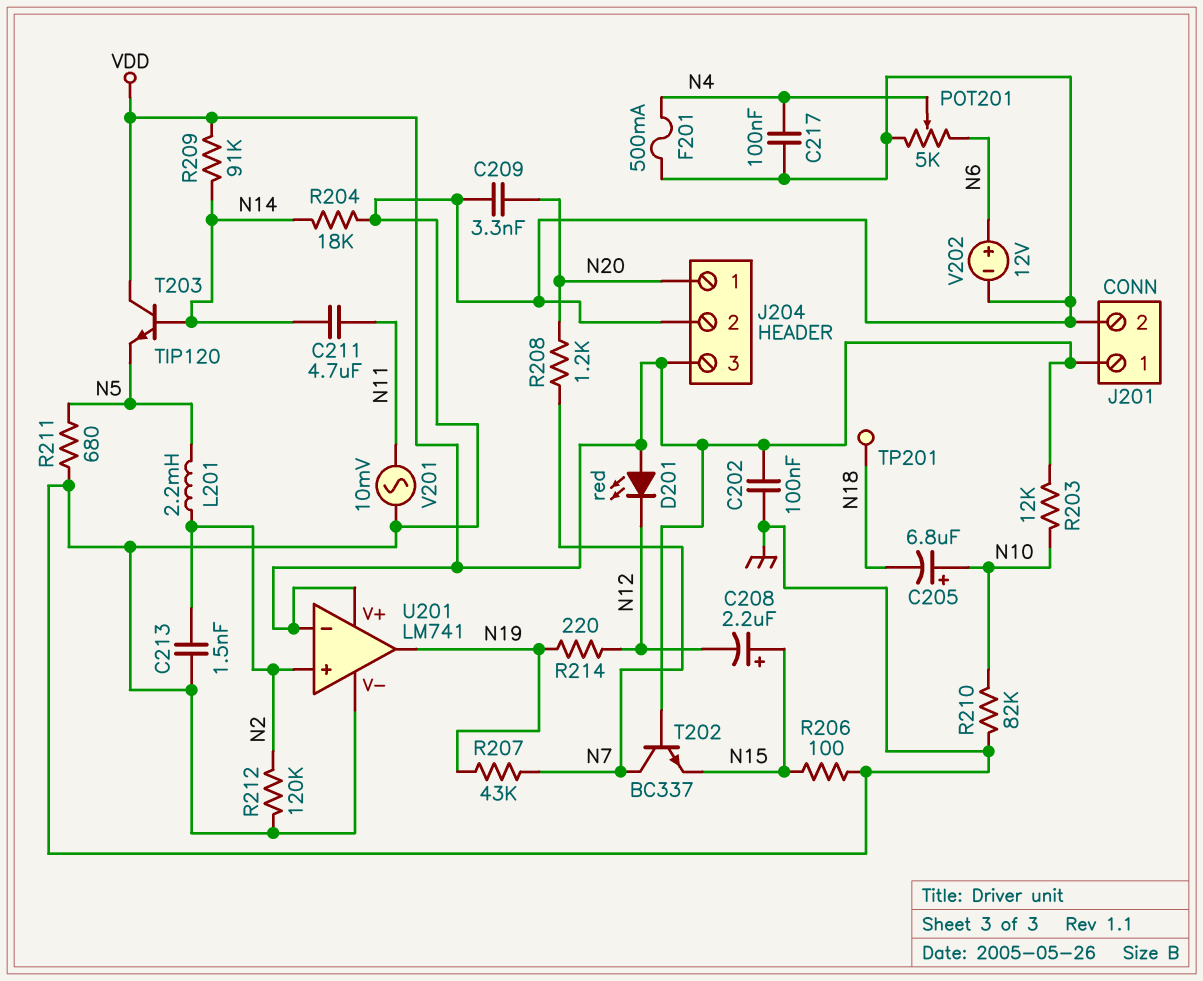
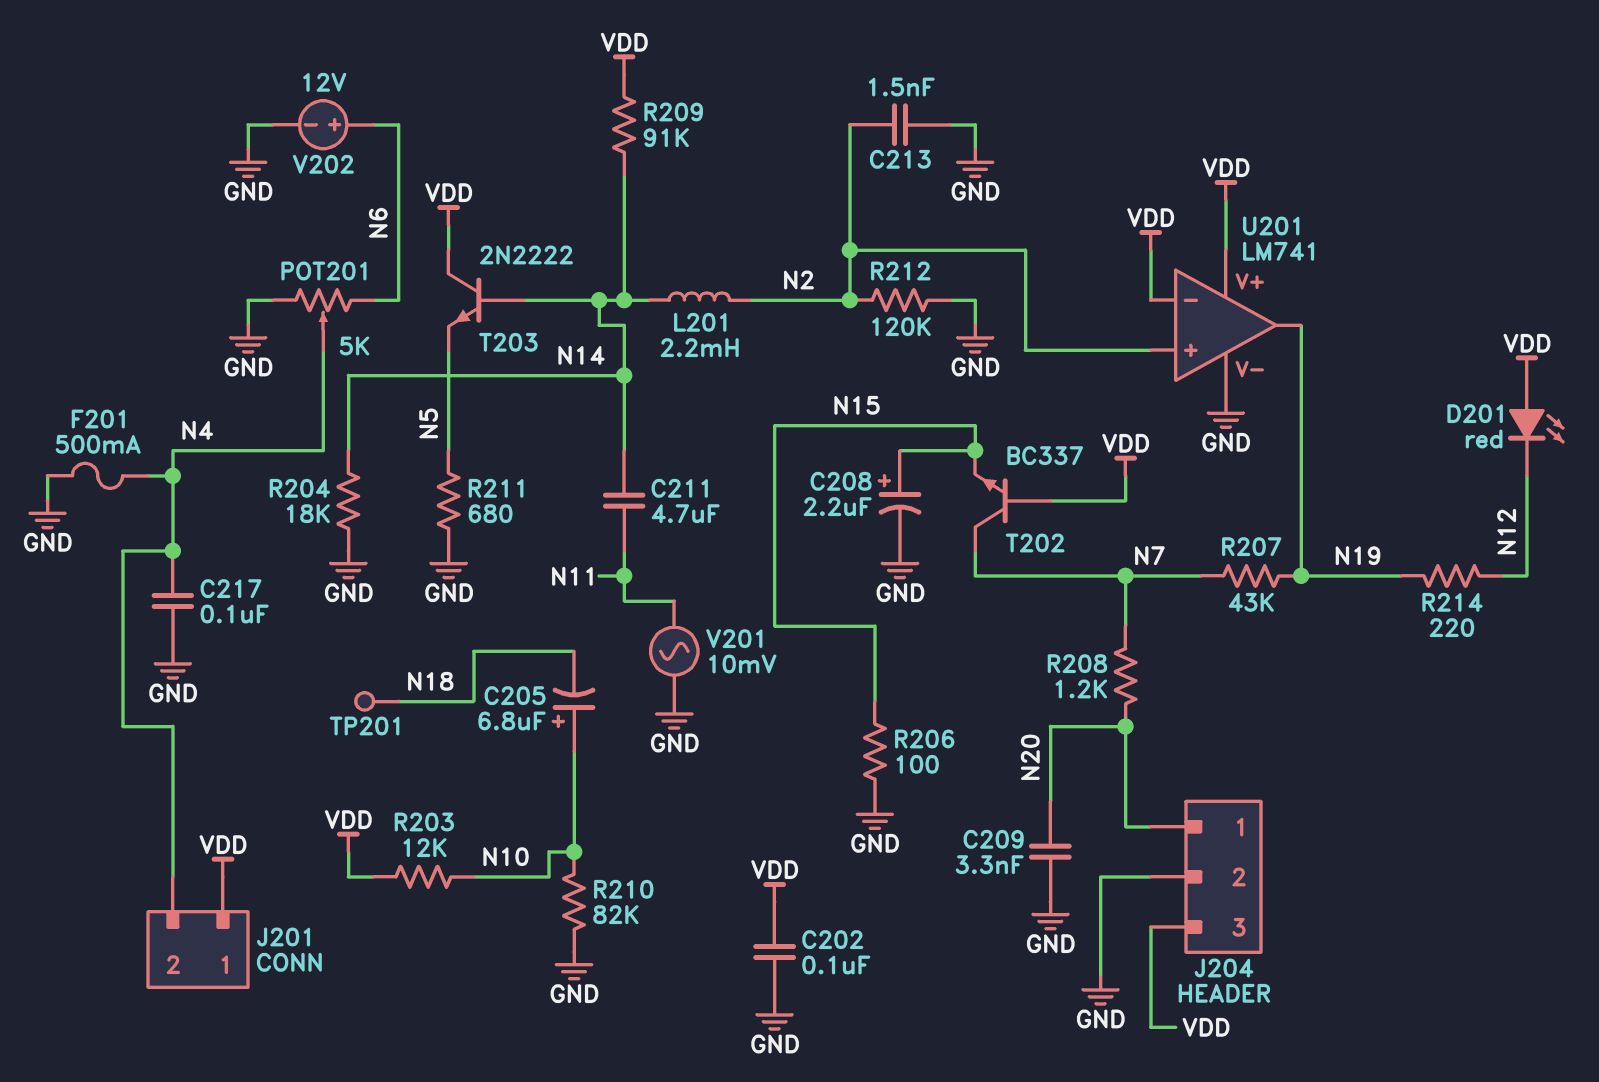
C208: 2.2uF (plus N15, minus N12) -> 2.2uF (plus N15, minus GND)
J201 pin 2: GND -> N4
L201: 2.2mH (N2, N5) -> 2.2mH (N2, N14)
T203: NPN TIP120 (B N14, C VDD, E N5) -> NPN 2N2222 (B N14, C VDD, E N5)

